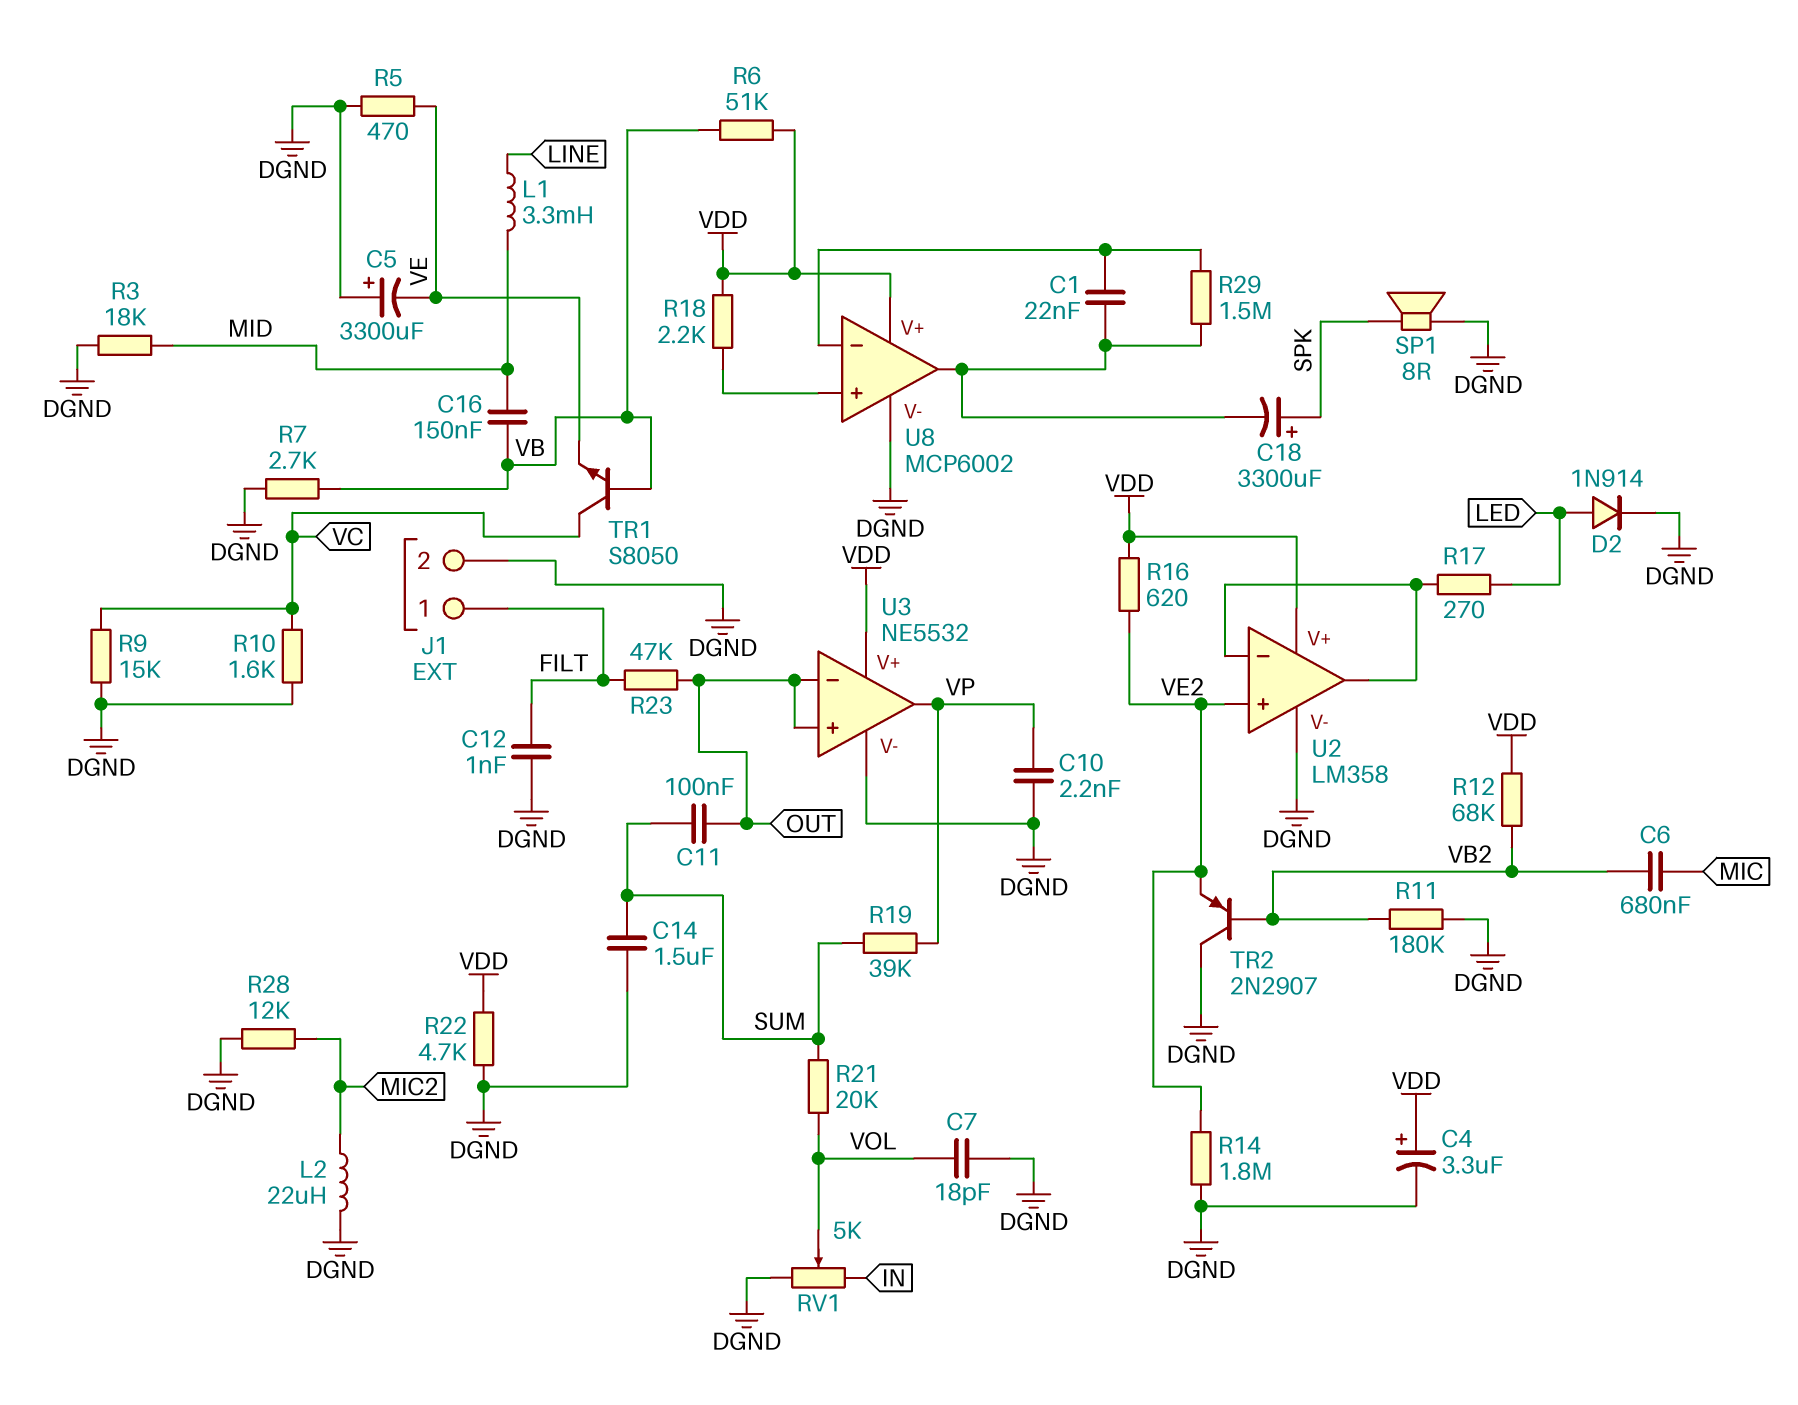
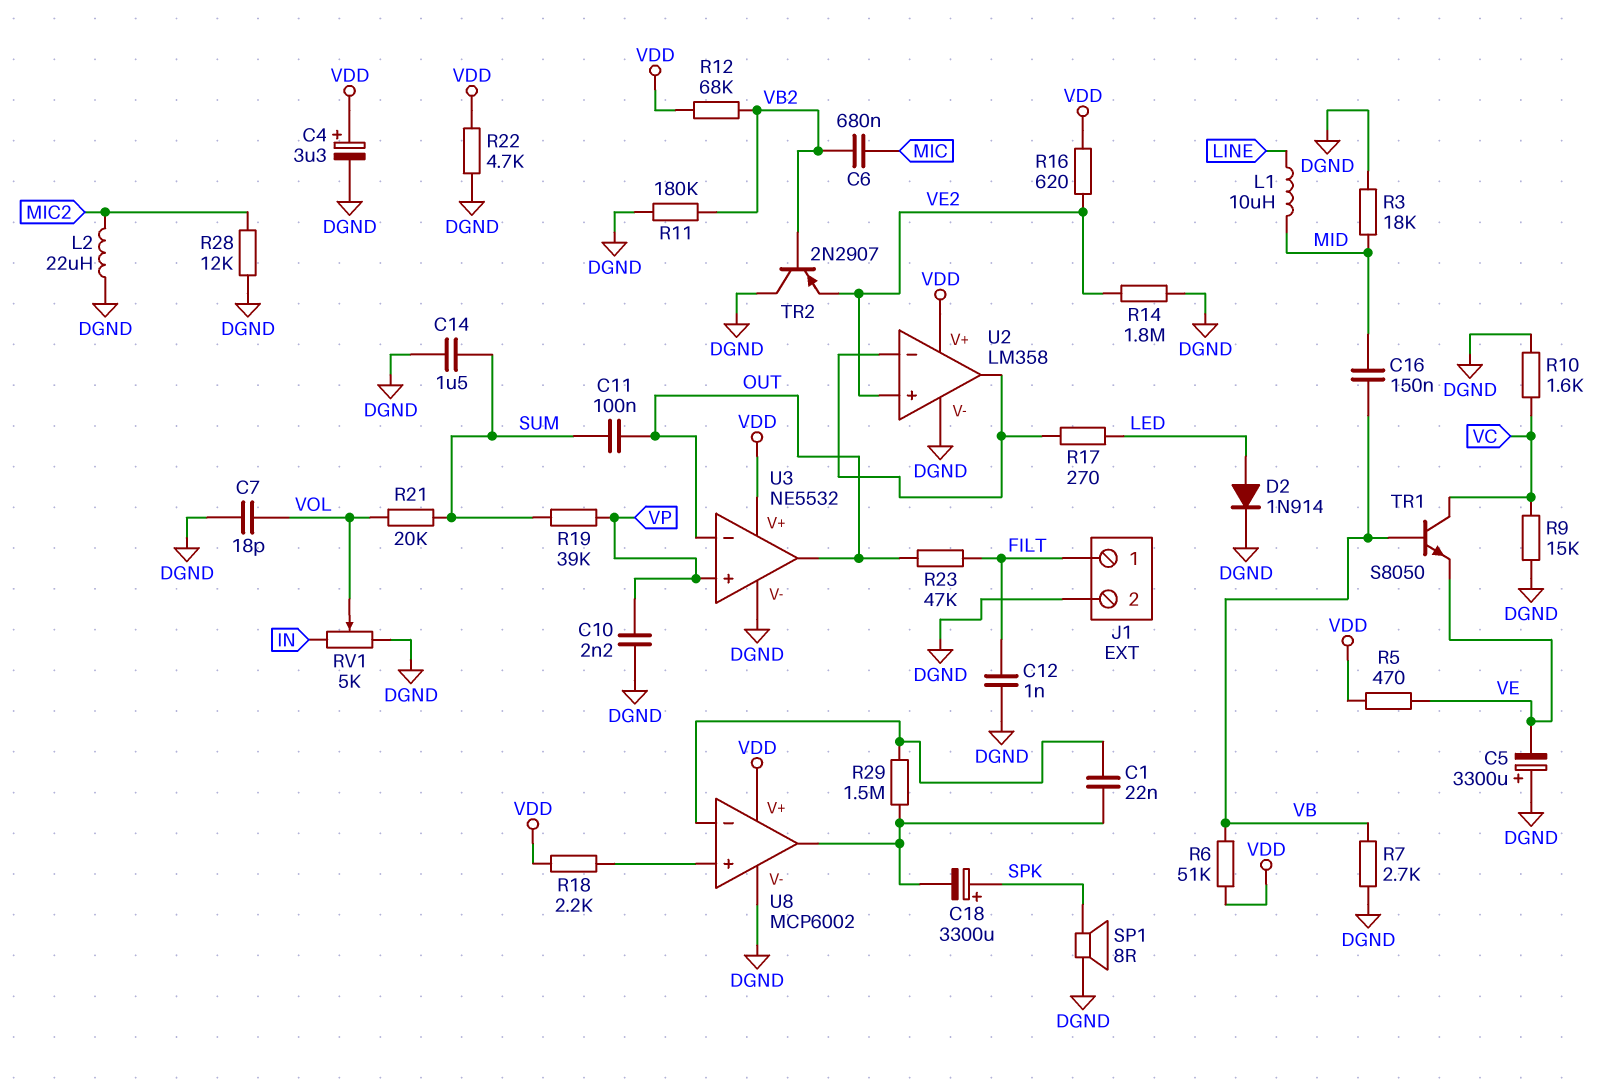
L1: 3.3mH (LINE, MID) -> 10uH (LINE, MID)
R5: 470 (DGND, VE) -> 470 (VDD, VE)
U3 pin in+: OUT -> VP
U3 pin out: VP -> OUT

